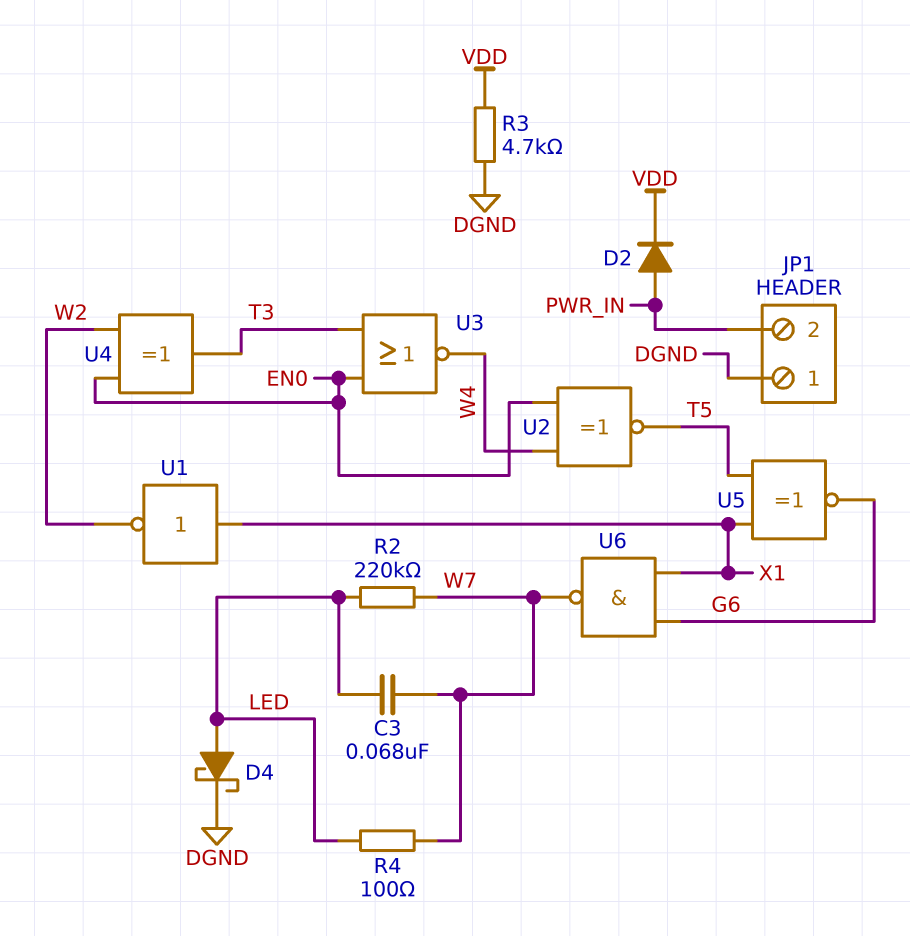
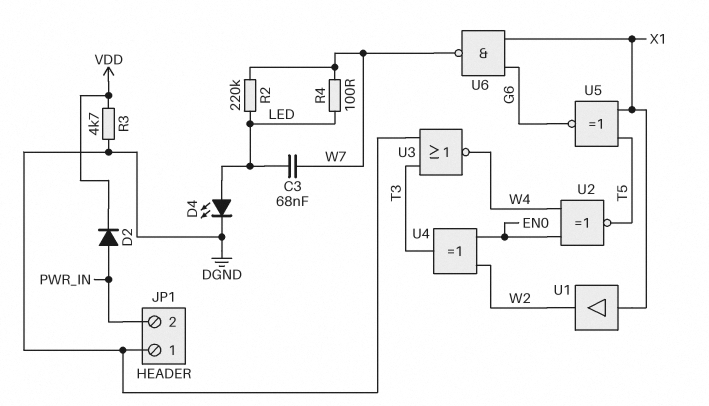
D4: schottky (A LED, K DGND) -> LED (A LED, K DGND)
U1: NOT (in X1, out W2) -> buffer (in X1, out W2)
U3: NOR (in EN0, in T3, out W4) -> NOR (in DGND, in T3, out W4)

